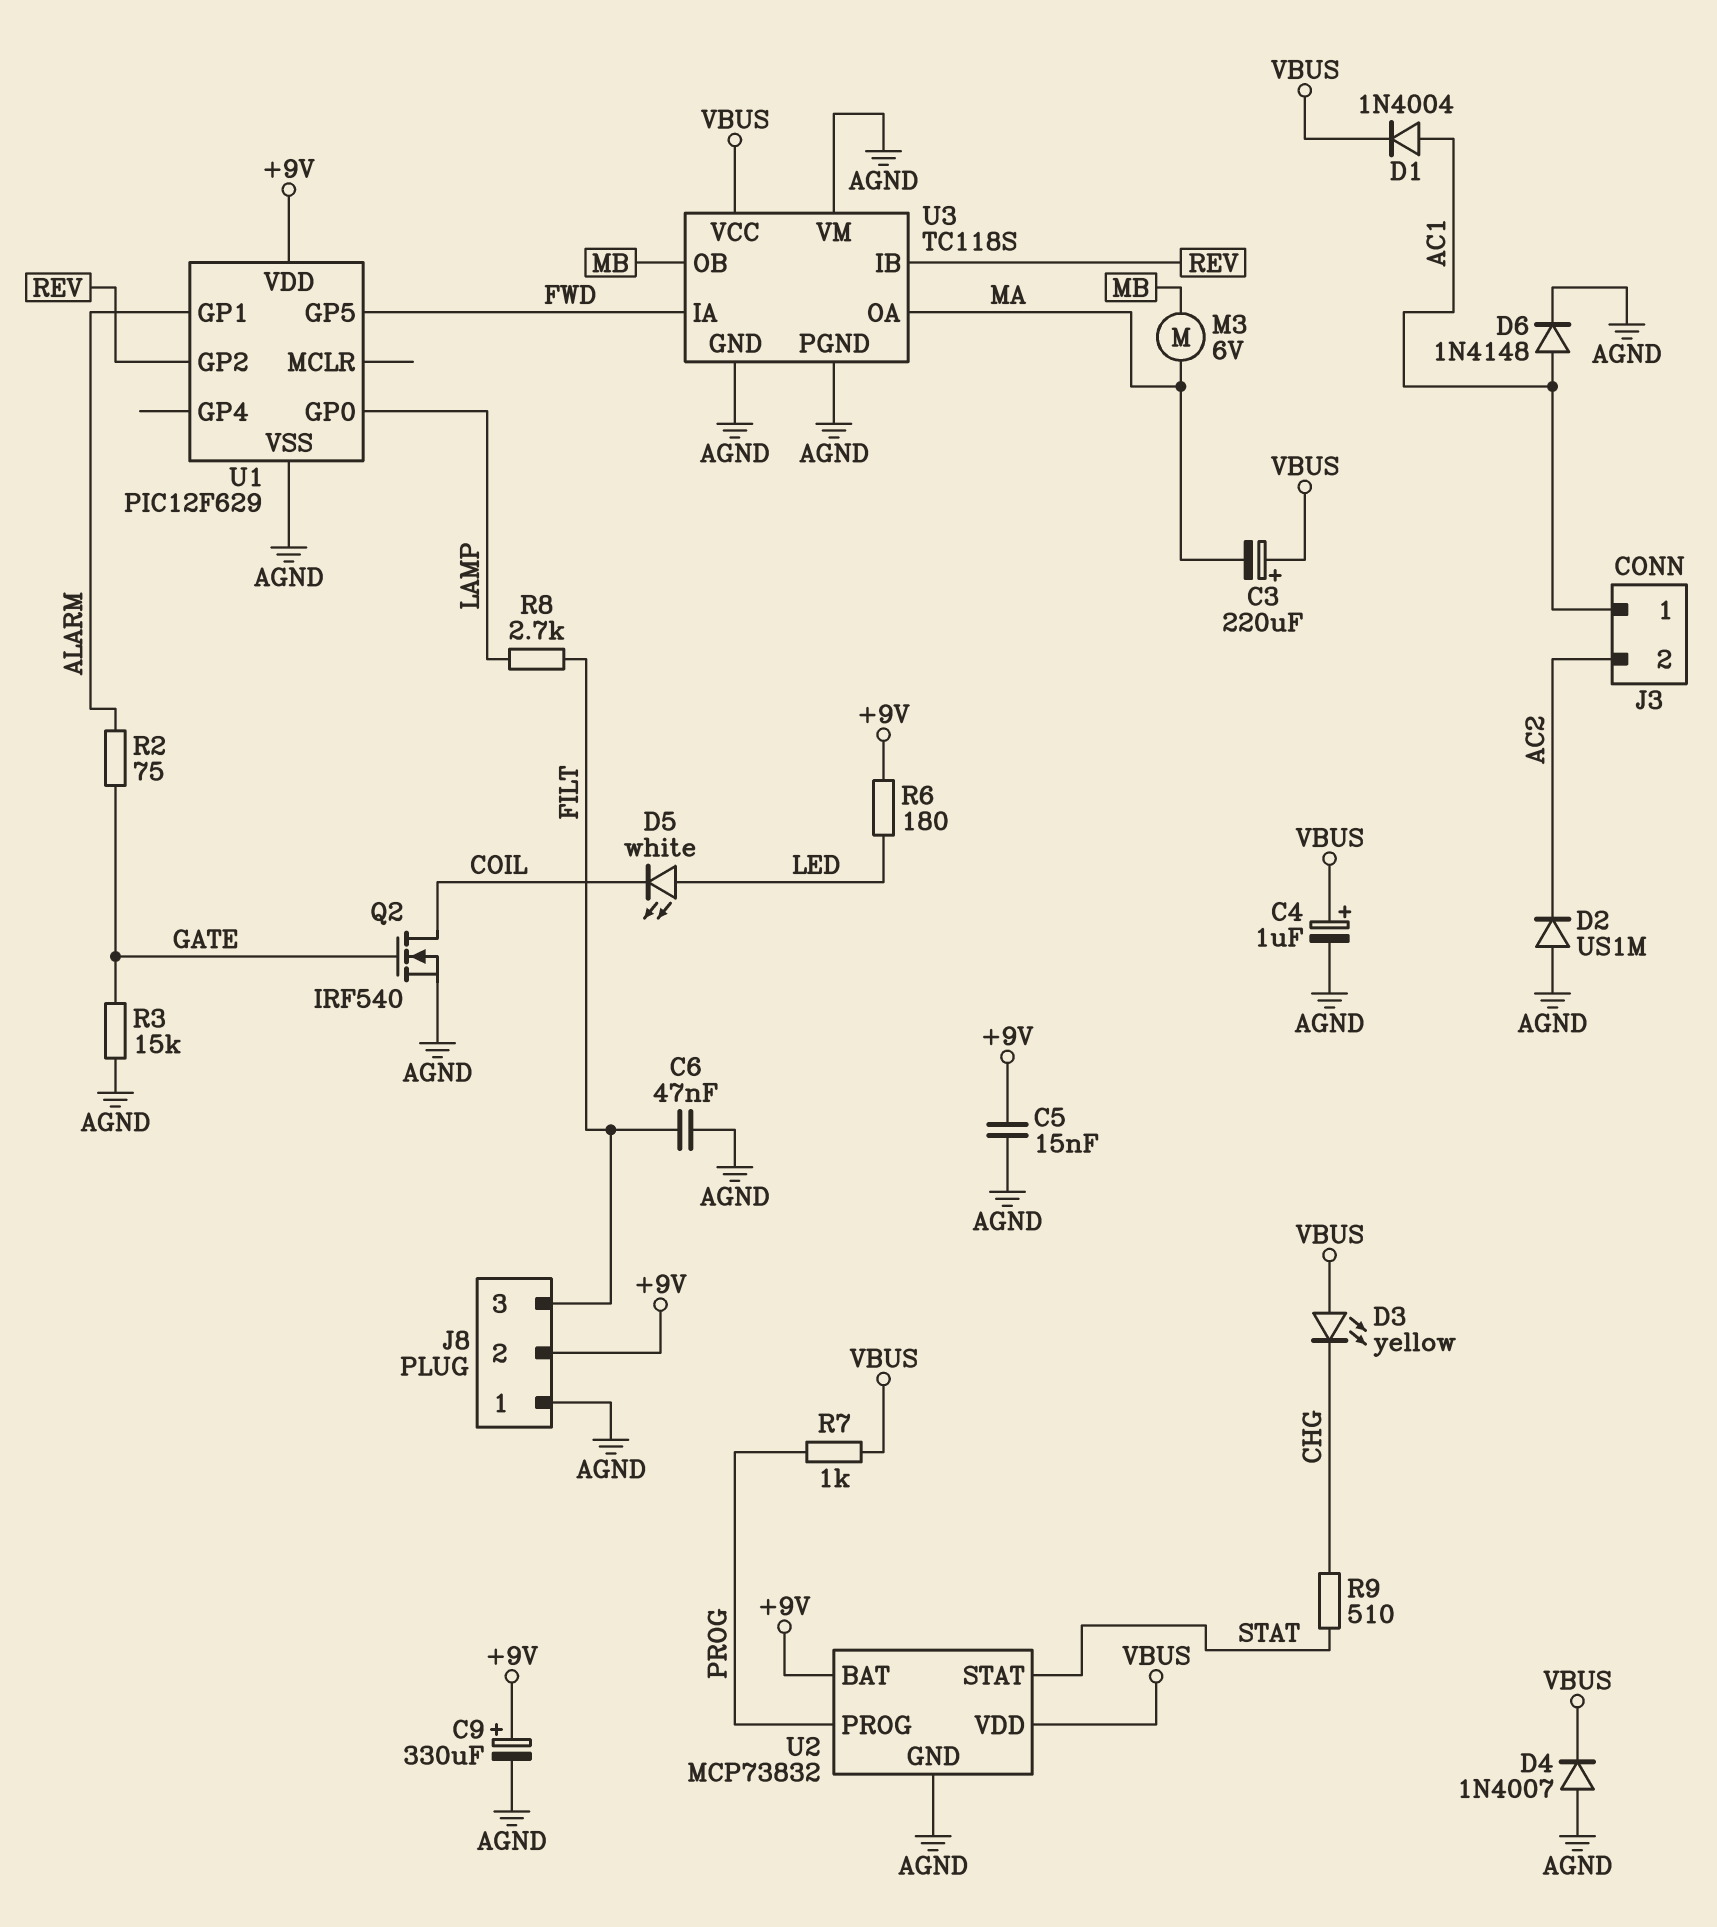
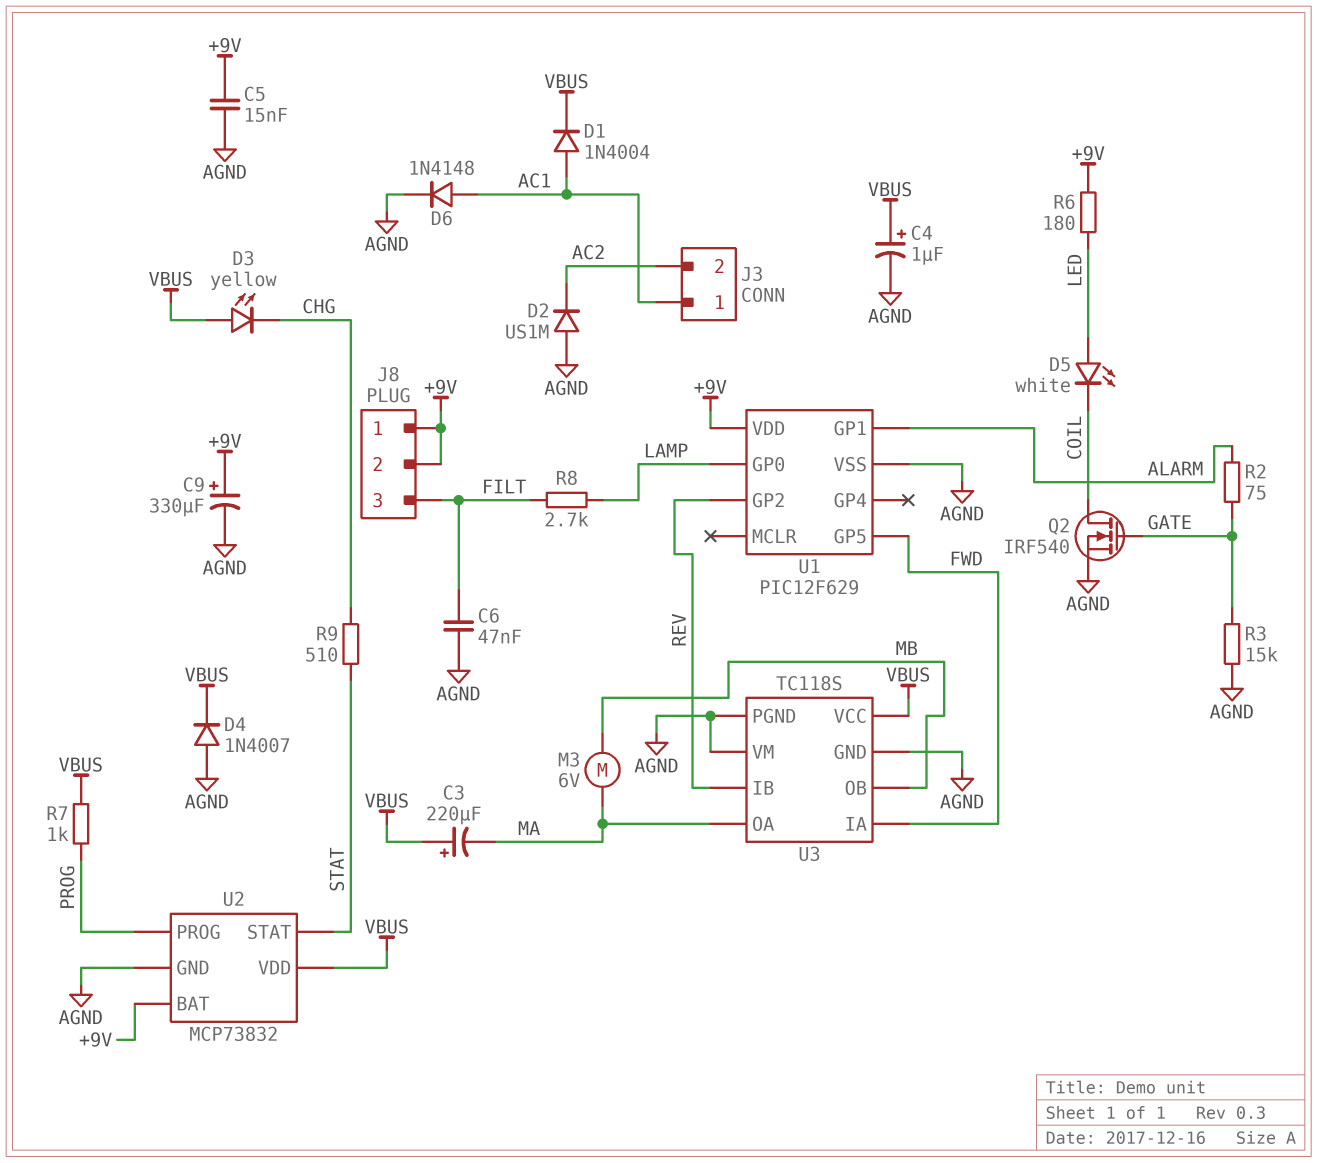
J8 pin 1: AGND -> +9V

